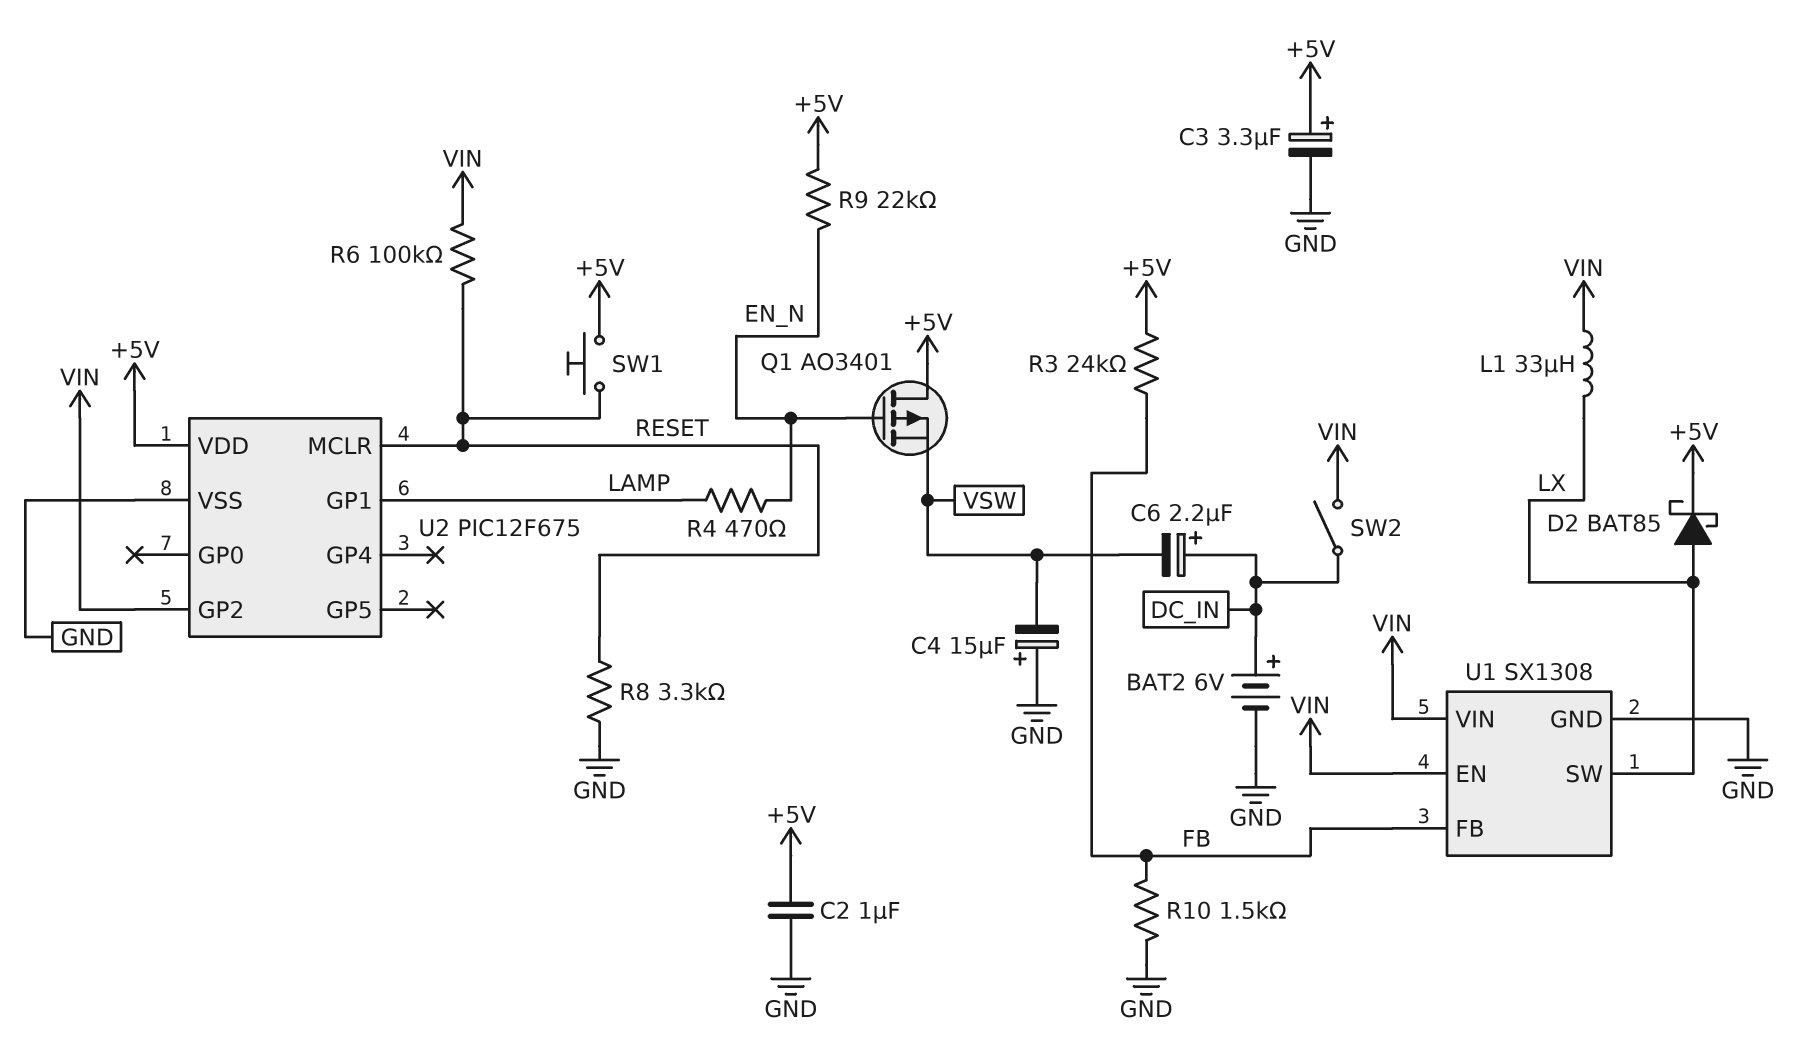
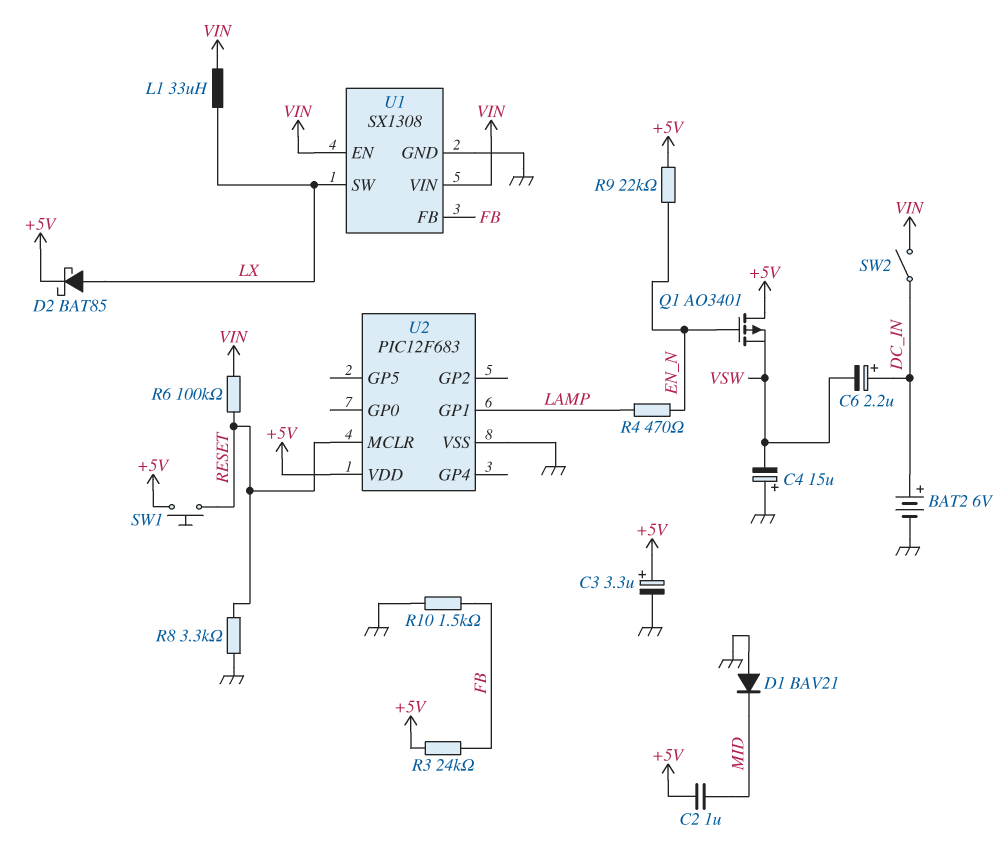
C2: 1uF (+5V, GND) -> 1uF (+5V, MID)
D1: none -> diode BAV21 (A GND, K MID)
U2: PIC12F675 -> PIC12F683
U2 pin GP2: VIN -> none

